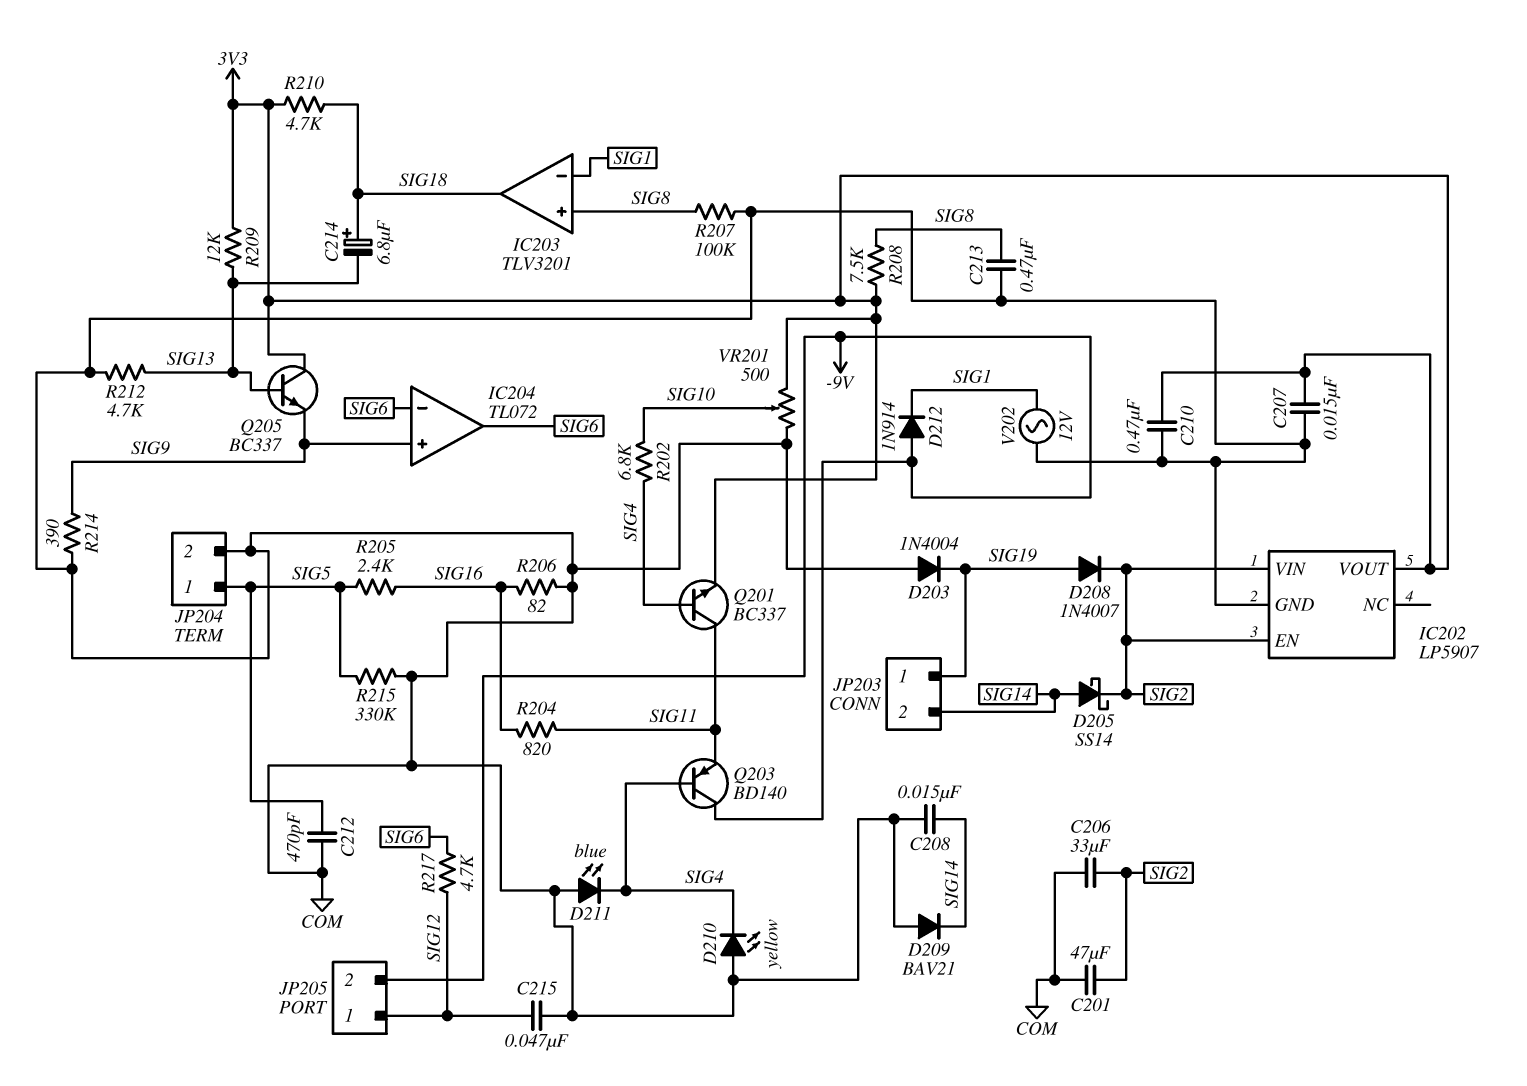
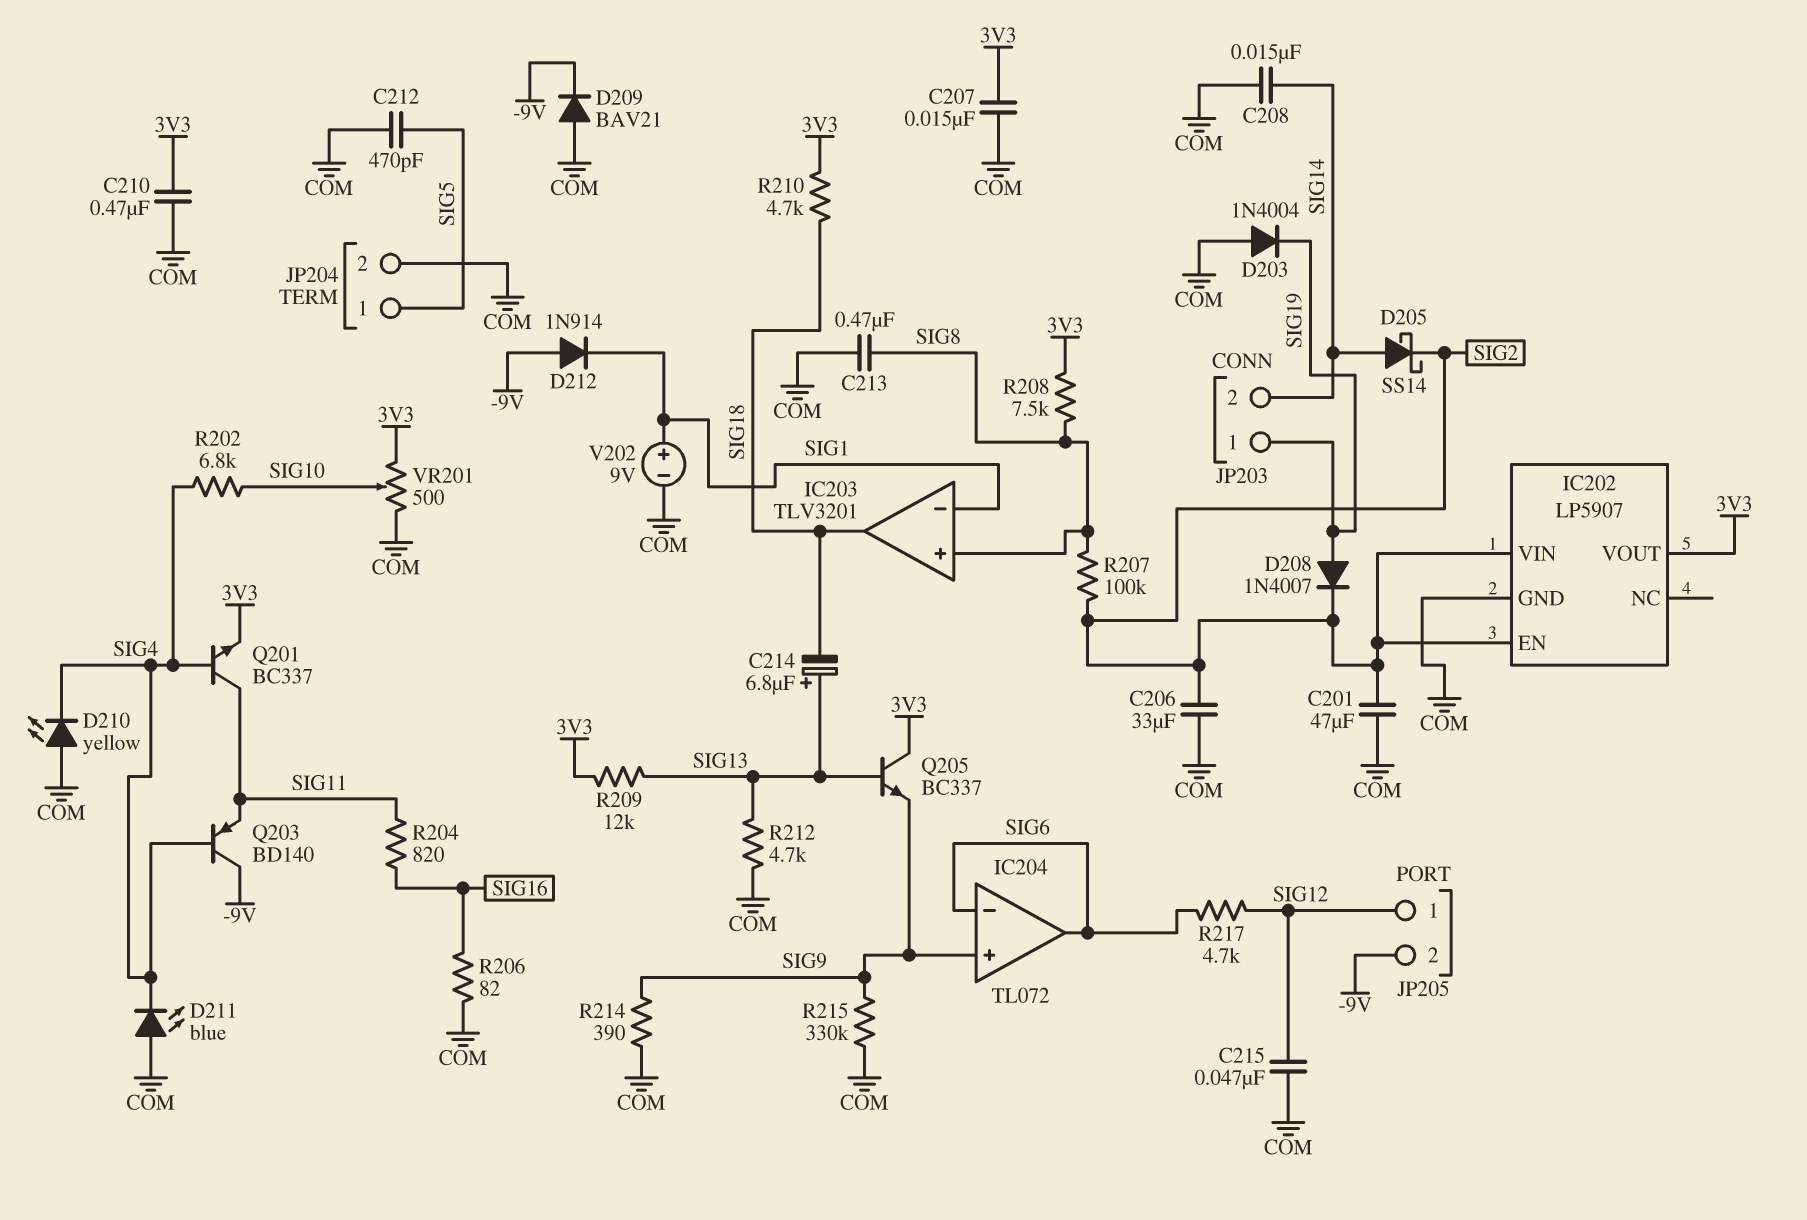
C214: 6.8uF (plus SIG18, minus SIG13) -> 6.8uF (plus SIG13, minus SIG18)
D209: diode BAV21 (A COM, K SIG14) -> diode BAV21 (A COM, K -9V)
R205: 2.4k (SIG5, SIG16) -> none
R207: 100k (COM, SIG8) -> 100k (SIG2, SIG8)
R215: 330k (COM, SIG5) -> 330k (COM, SIG9)
V202: AC 12V (COM, SIG1) -> 9V (plus SIG1, minus COM)

